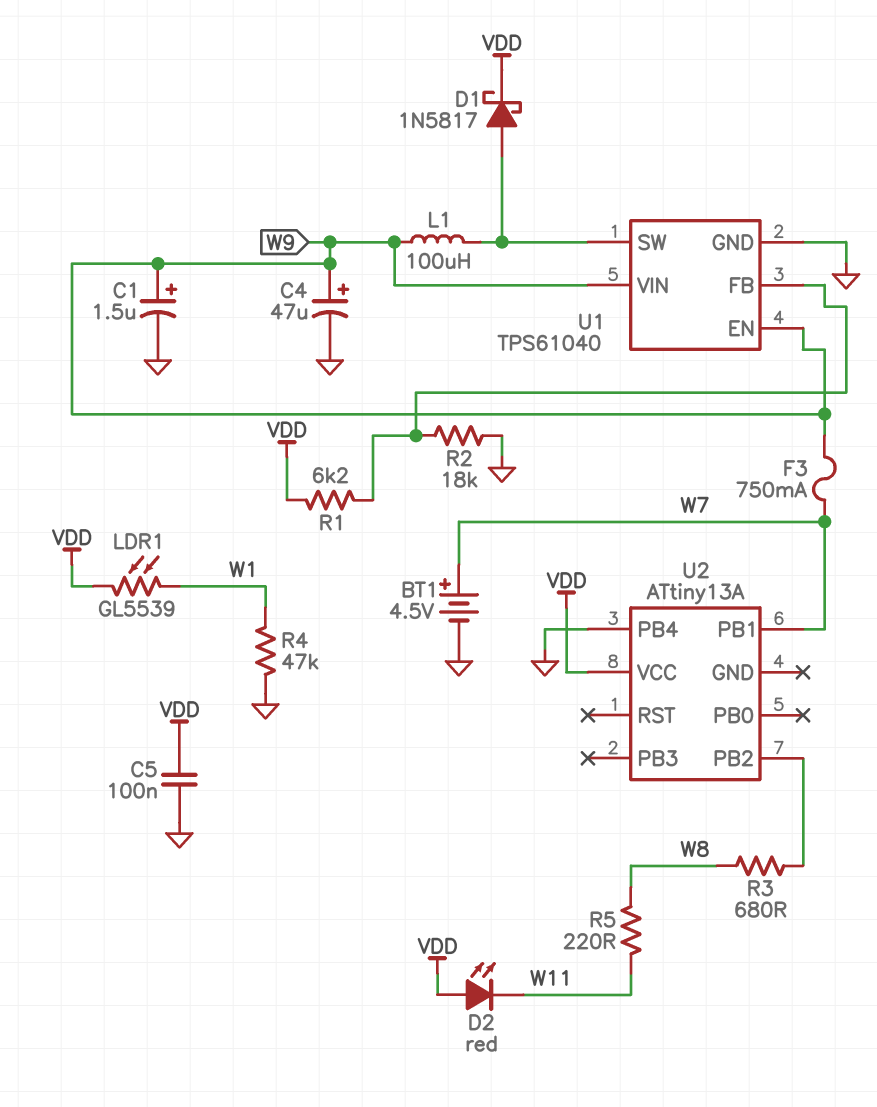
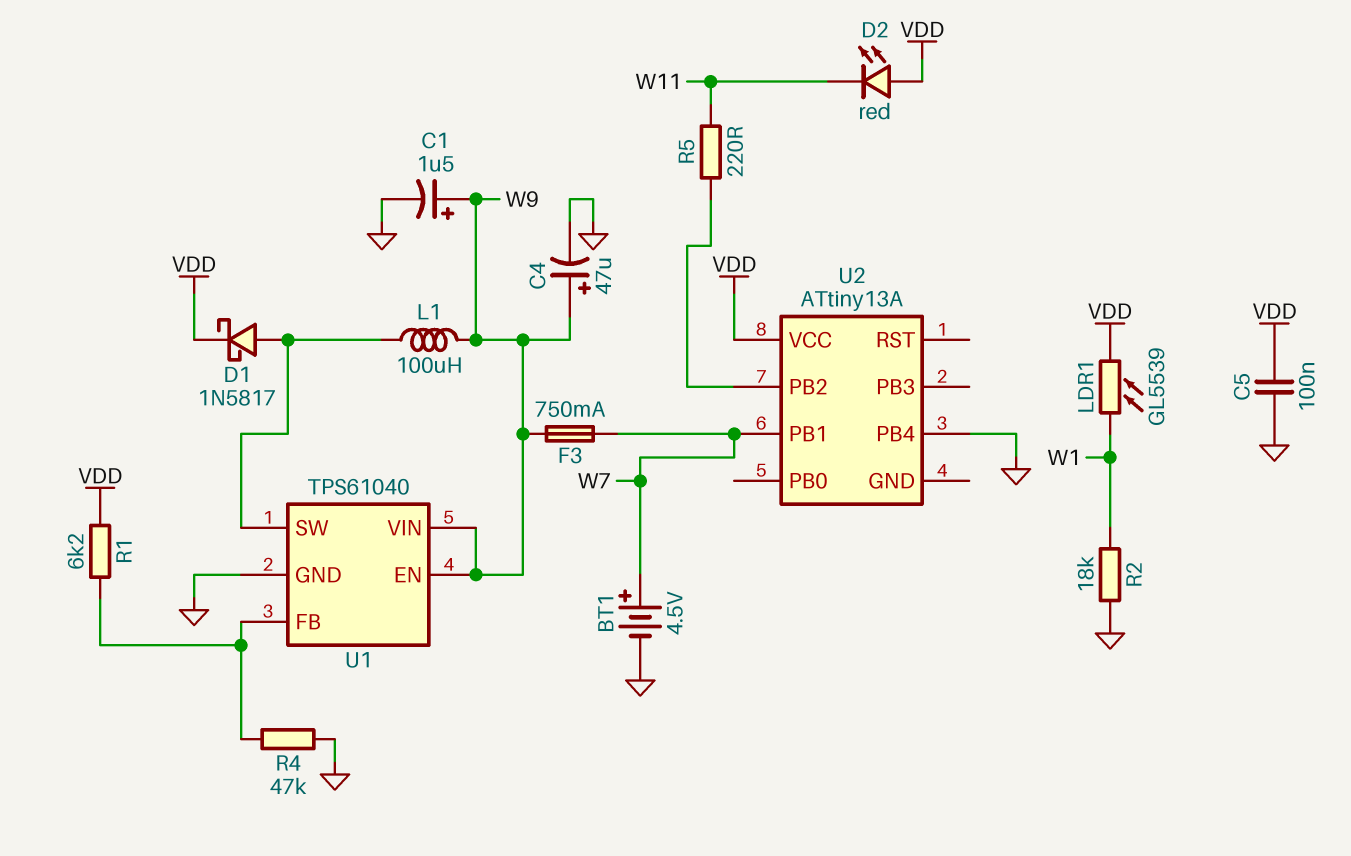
R2: 18k (GND, U1/FB) -> 18k (GND, W1)
R3: 680 (U2/PB2, W8) -> none
R4: 47k (GND, W1) -> 47k (GND, U1/FB)
R5: 220 (W8, W11) -> 220 (U2/PB2, W11)

